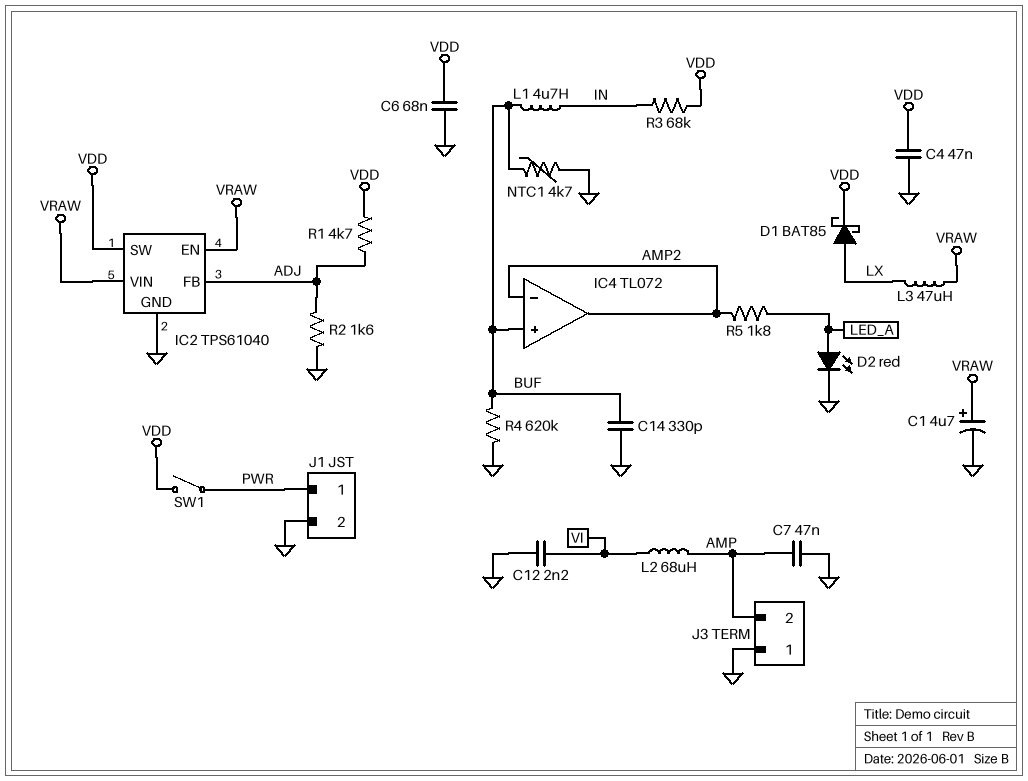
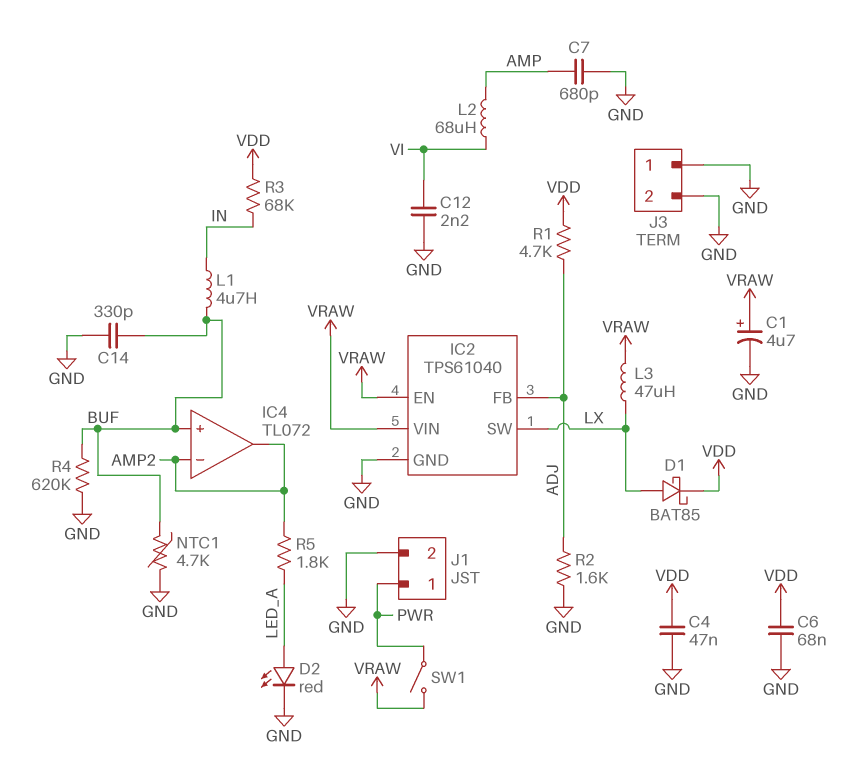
C7: 47nF (AMP, GND) -> 680pF (AMP, GND)
IC2 pin SW: VDD -> LX
J3 pin 2: AMP -> GND
SW1: switch (PWR, VDD) -> switch (PWR, VRAW)

